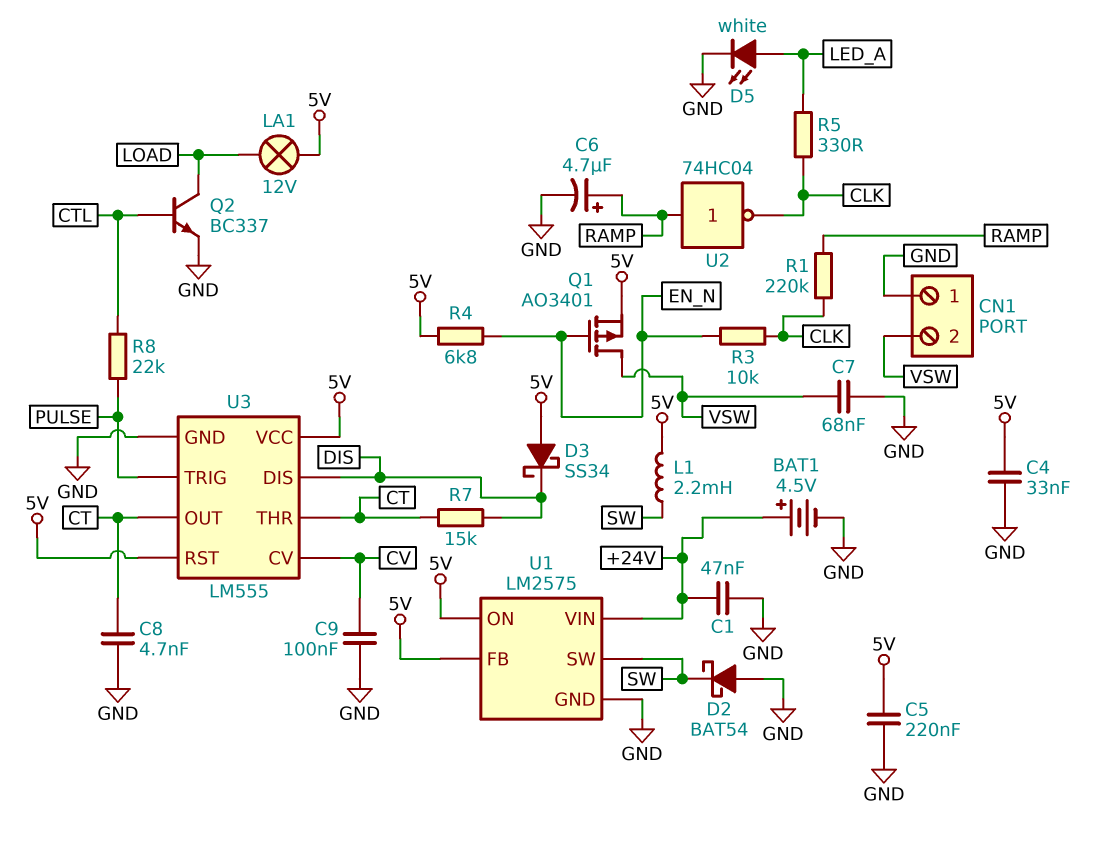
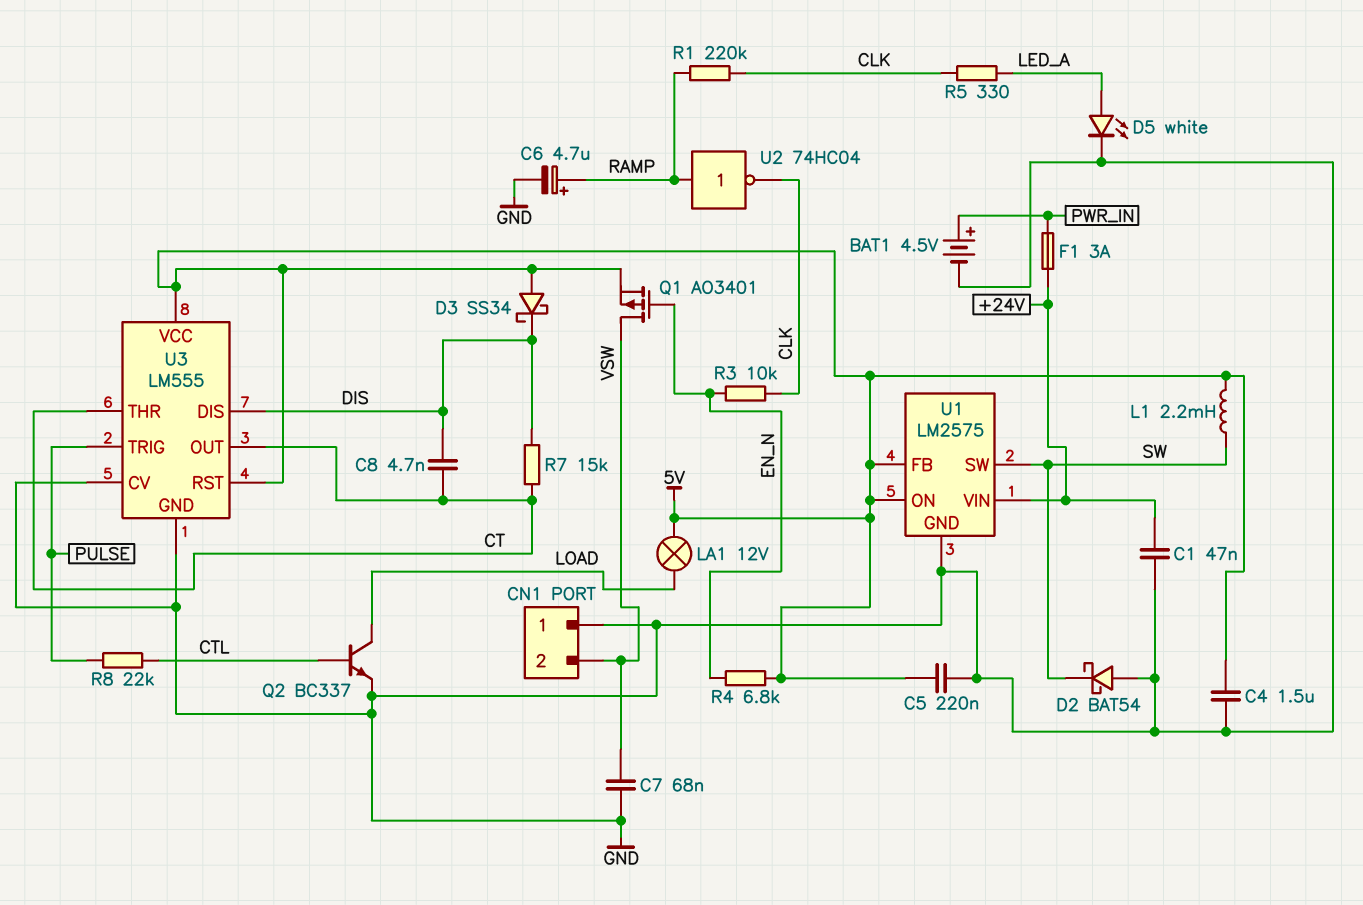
BAT1: 4.5V (plus +24V, minus GND) -> 4.5V (plus PWR_IN, minus GND)
C4: 33nF (5V, GND) -> 1.5uF (5V, GND)
C8: 4.7nF (CT, GND) -> 4.7nF (CT, DIS)
C9: 100nF (CV, GND) -> none
F1: none -> 3A (+24V, PWR_IN)
U3 pin CV: CV -> GND

